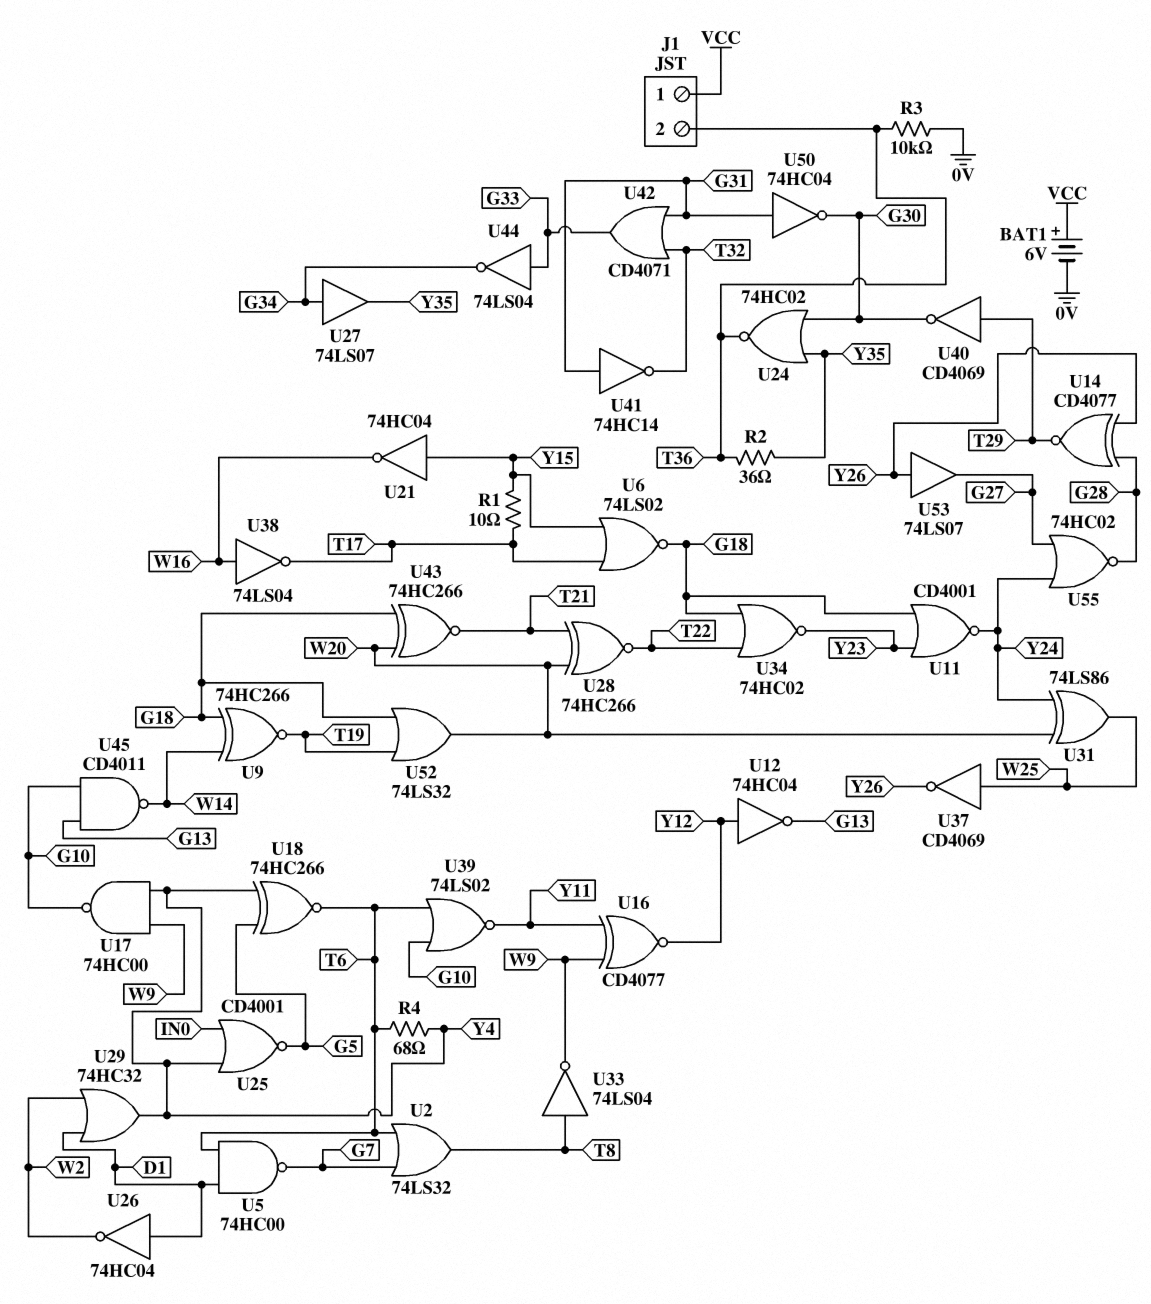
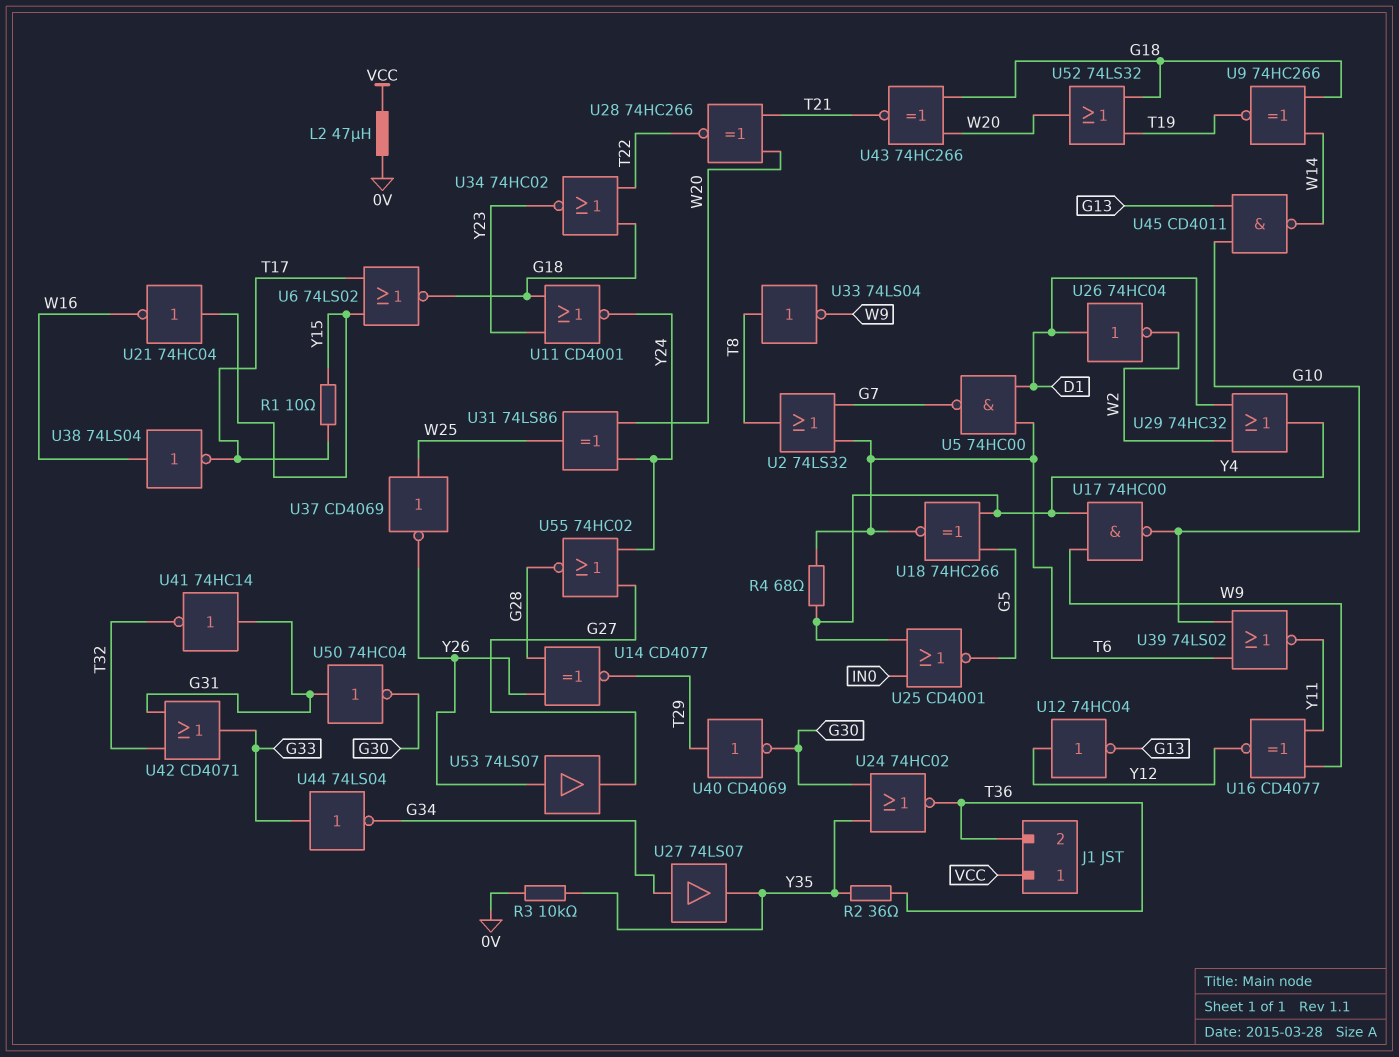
BAT1: 6V (plus VCC, minus 0V) -> none
L2: none -> 47uH (0V, VCC)
R3: 10k (0V, T36) -> 10k (0V, Y35)

